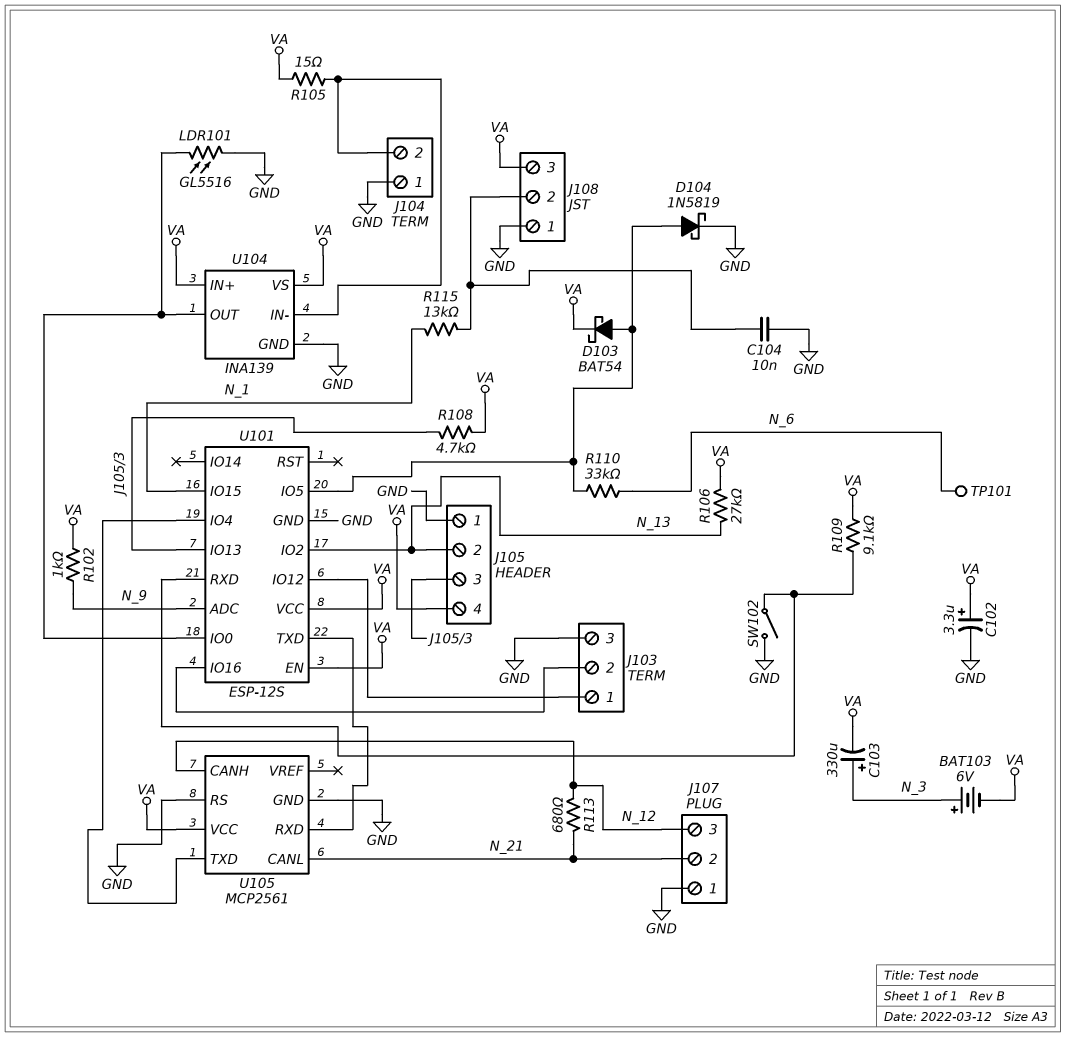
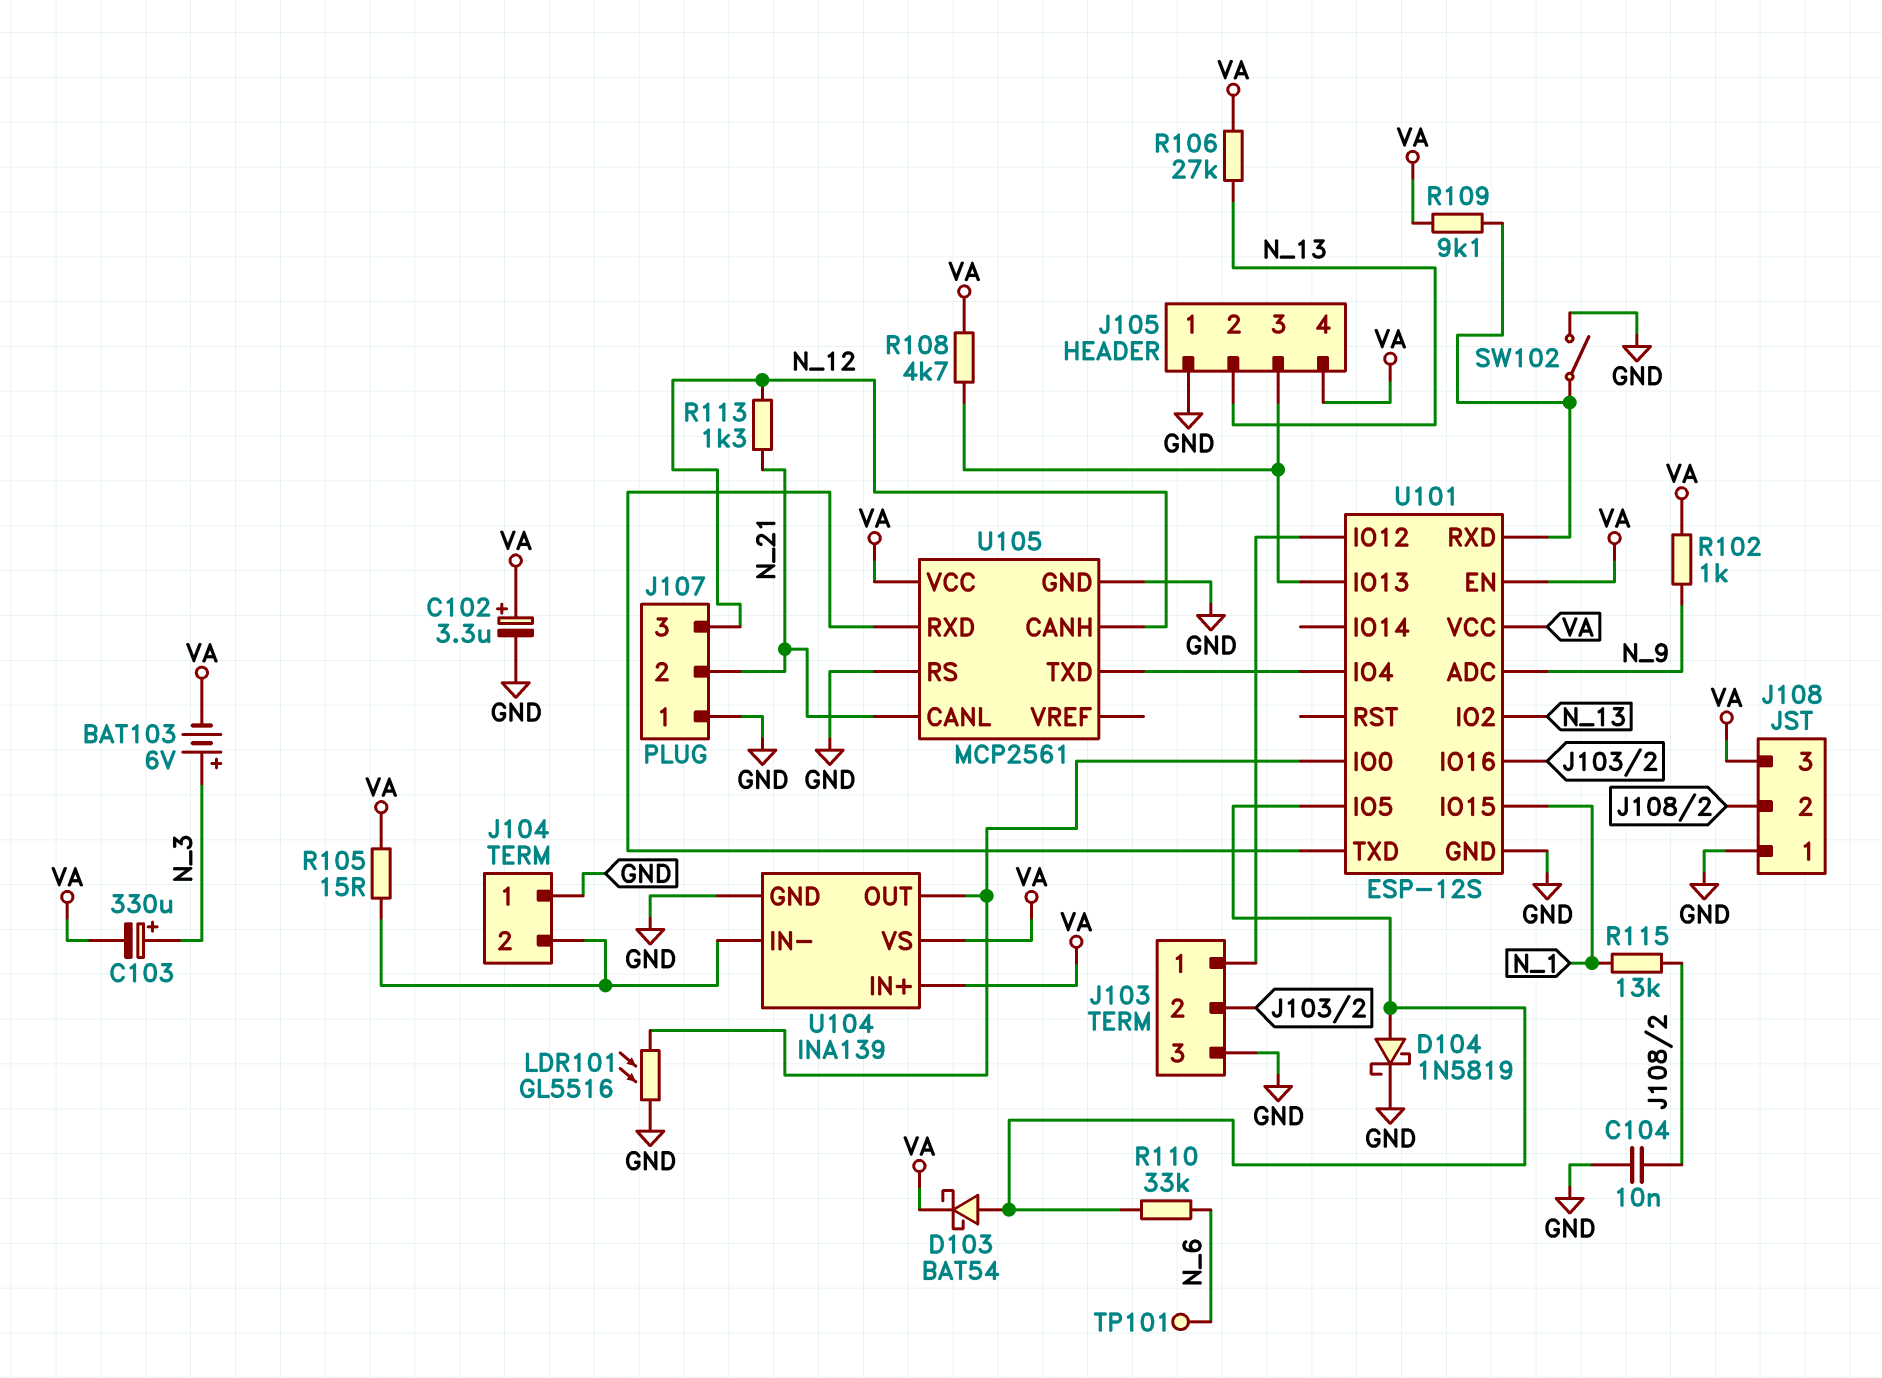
R113: 680 (N_12, N_21) -> 1.3k (N_12, N_21)

